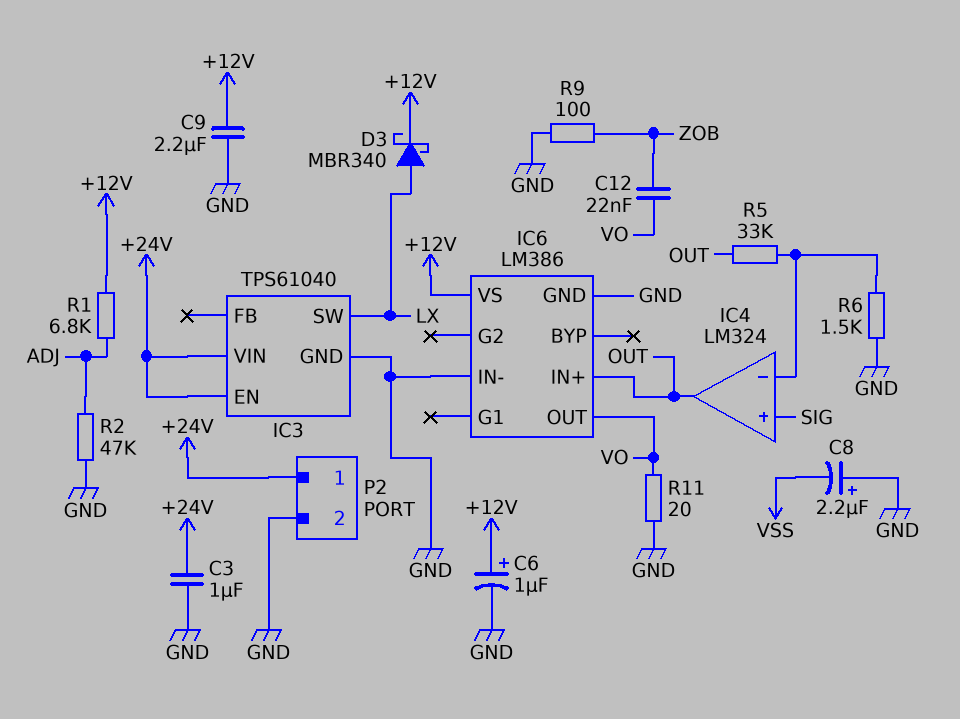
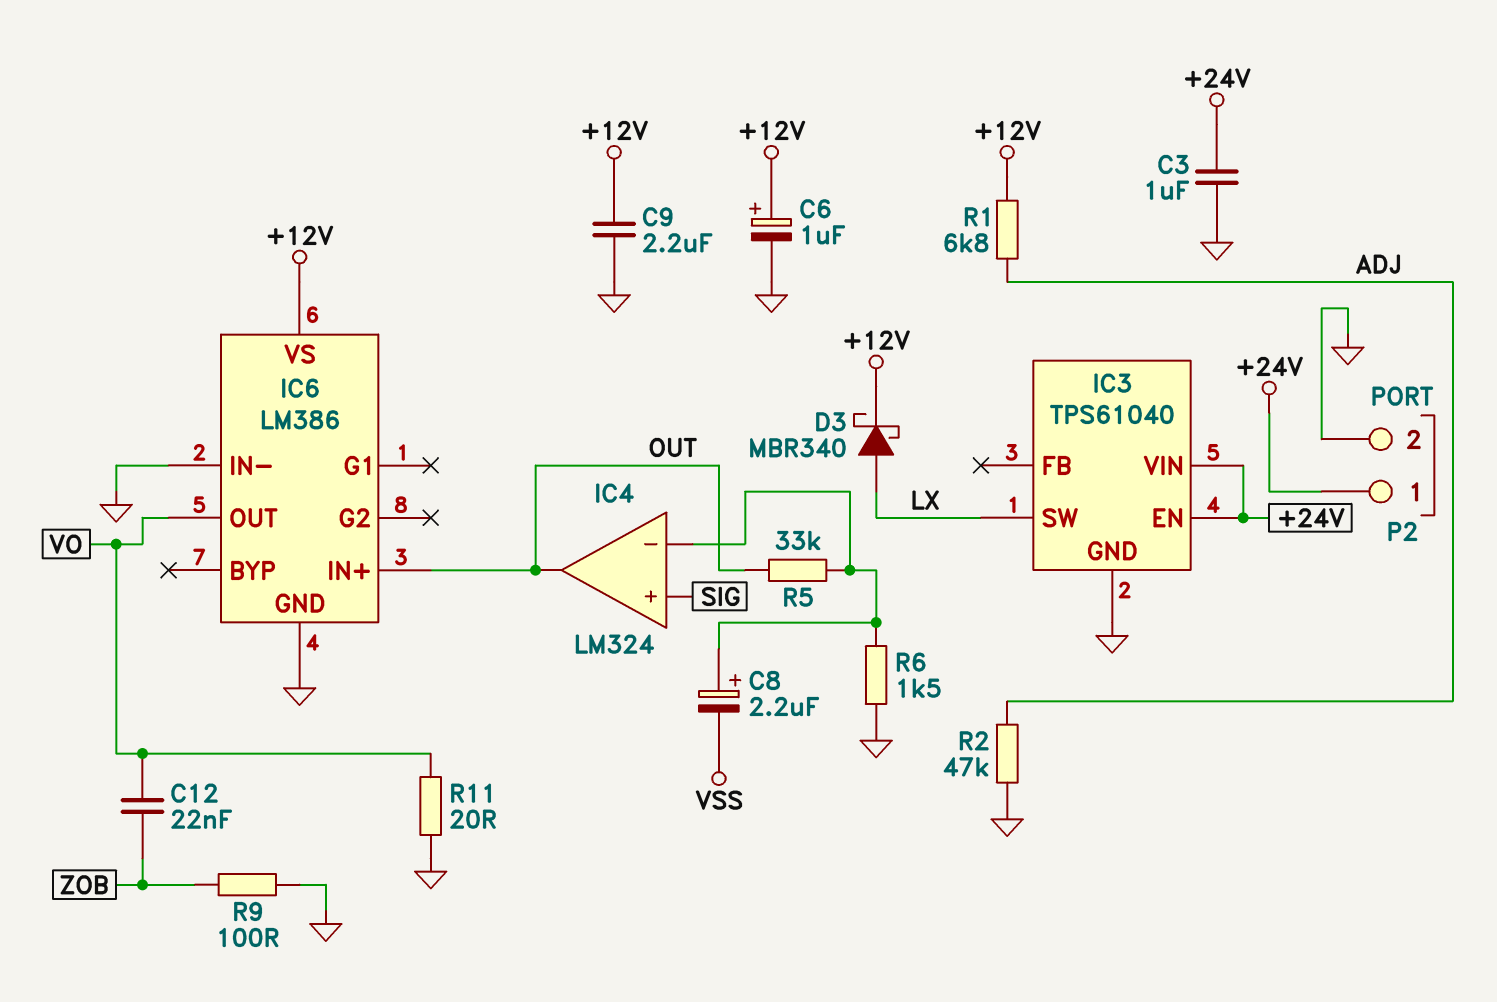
C8: 2.2uF (plus GND, minus VSS) -> 2.2uF (plus IC4/in-, minus VSS)

